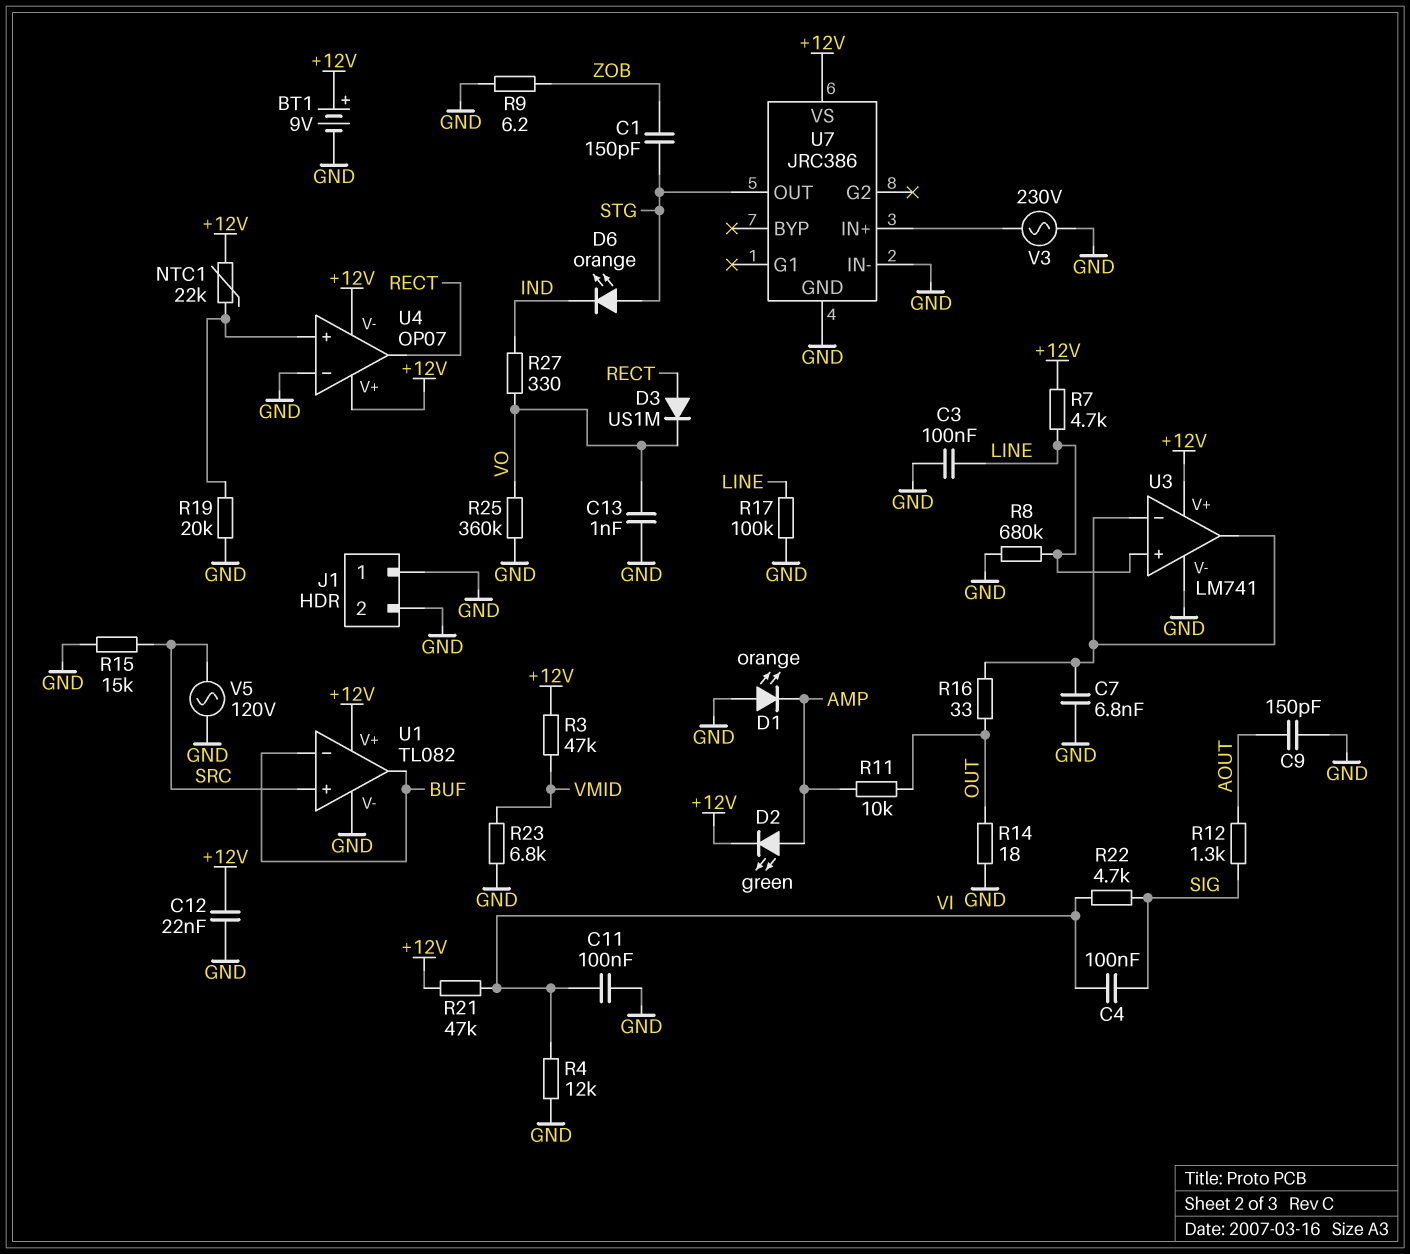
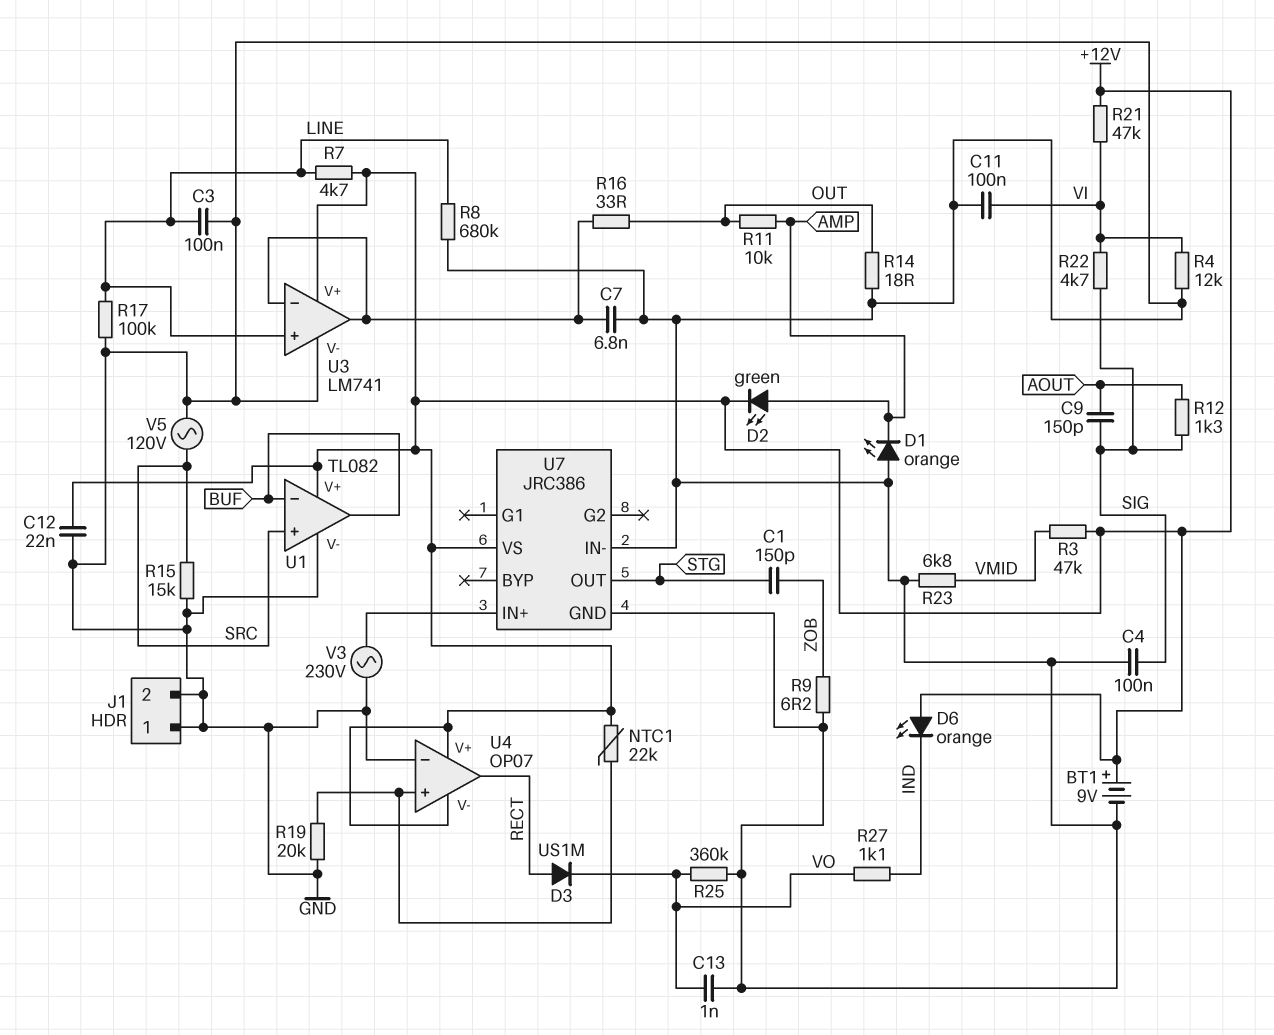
C4: 100nF (SIG, VI) -> 100nF (GND, SIG)
C9: 150pF (AOUT, GND) -> 150pF (AOUT, SIG)
D6: LED orange (A STG, K IND) -> LED orange (A +12V, K IND)
R27: 330 (IND, VO) -> 1.1k (IND, VO)

